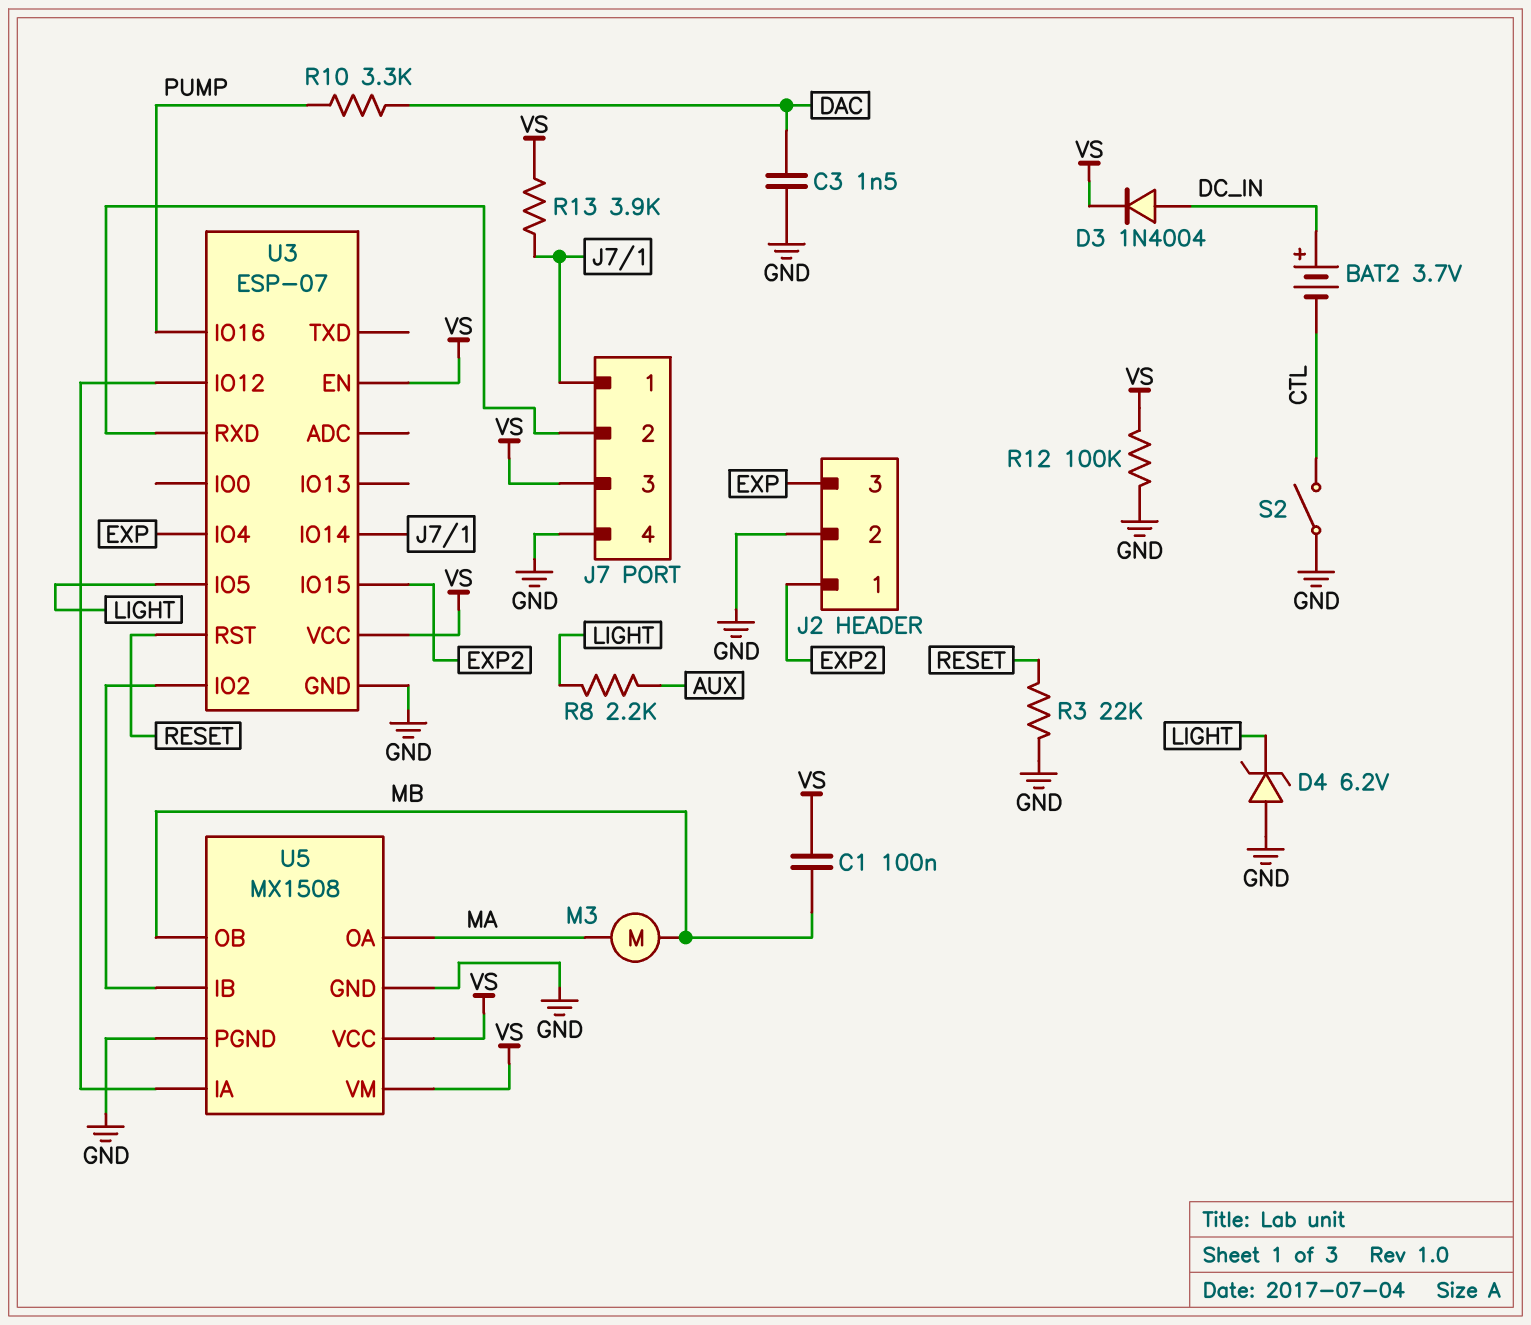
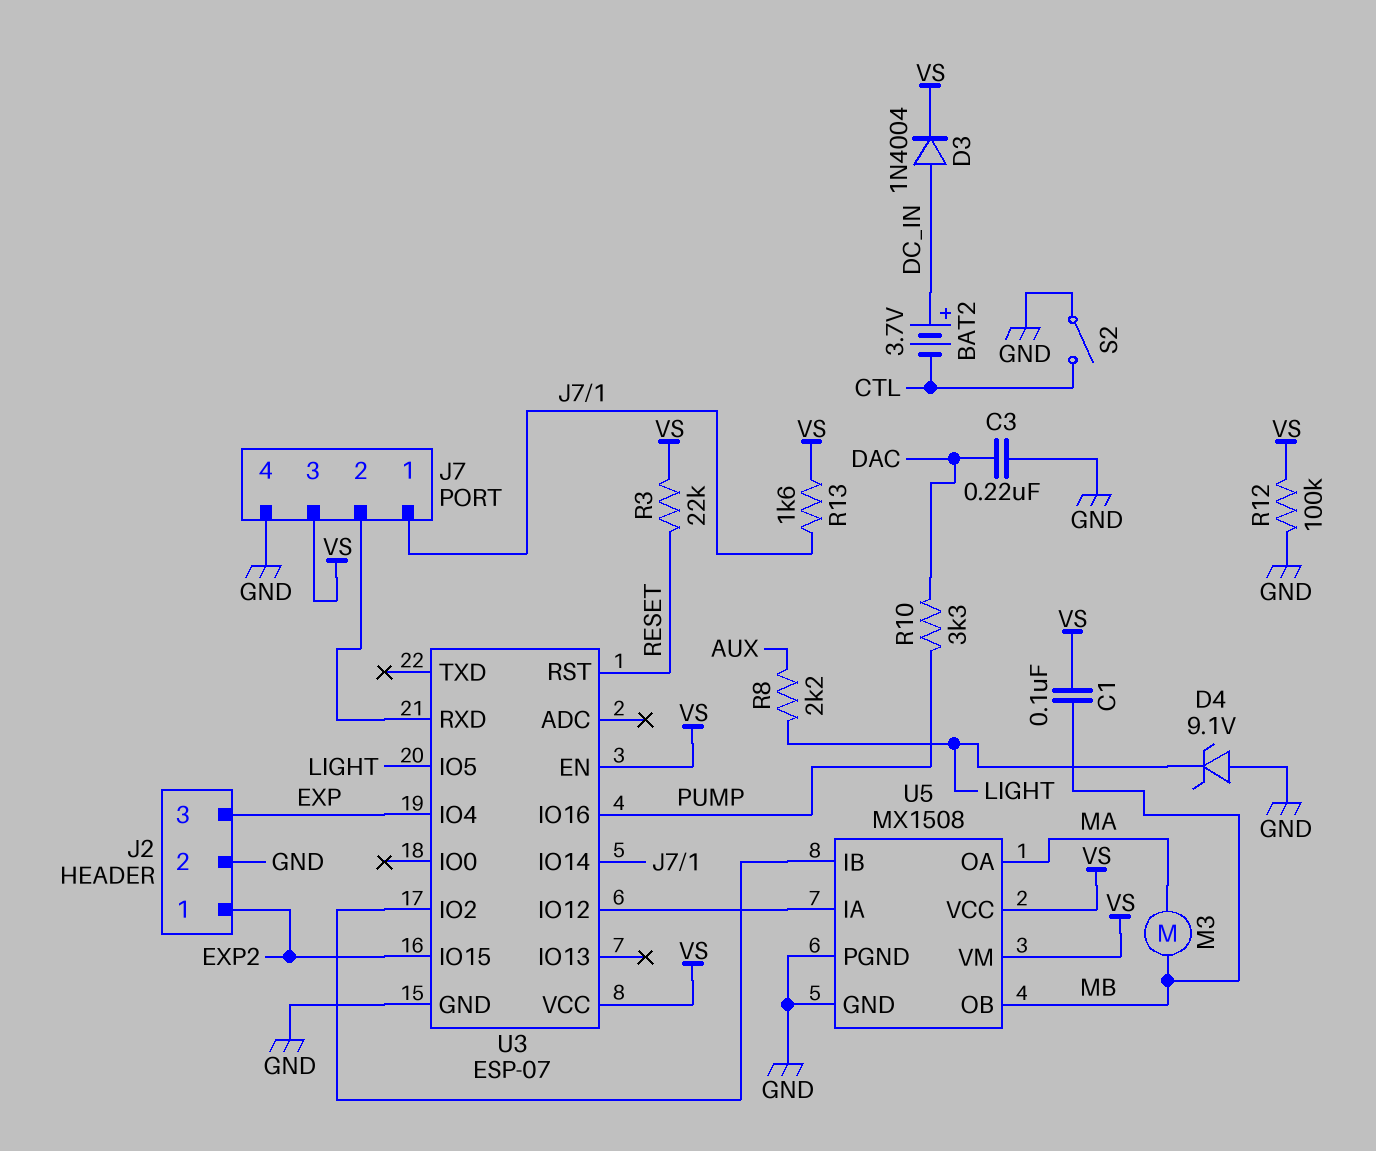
C3: 1.5nF (DAC, GND) -> 220nF (DAC, GND)
D4: zener 6.2V (A GND, K LIGHT) -> zener 9.1V (A GND, K LIGHT)
R3: 22k (GND, RESET) -> 22k (RESET, VS)
R13: 3.9k (J7/1, VS) -> 1.6k (J7/1, VS)

